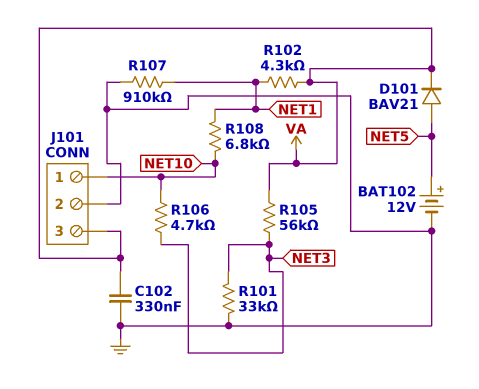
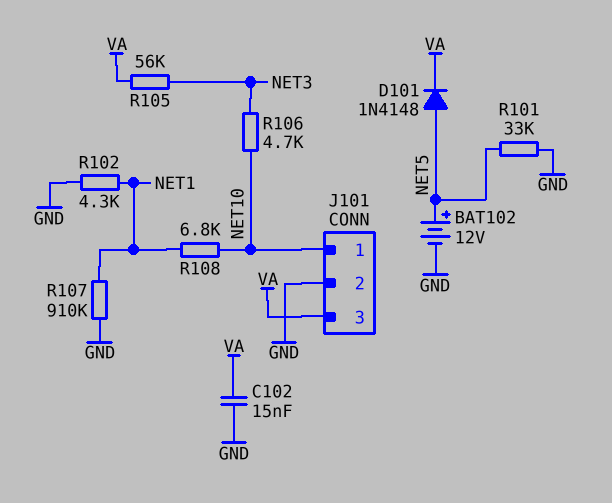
C102: 330nF (GND, VA) -> 15nF (GND, VA)
D101: diode BAV21 (A NET5, K VA) -> diode 1N4148 (A NET5, K VA)
R101: 33k (GND, NET3) -> 33k (GND, NET5)
R102: 4.3k (NET1, VA) -> 4.3k (GND, NET1)

